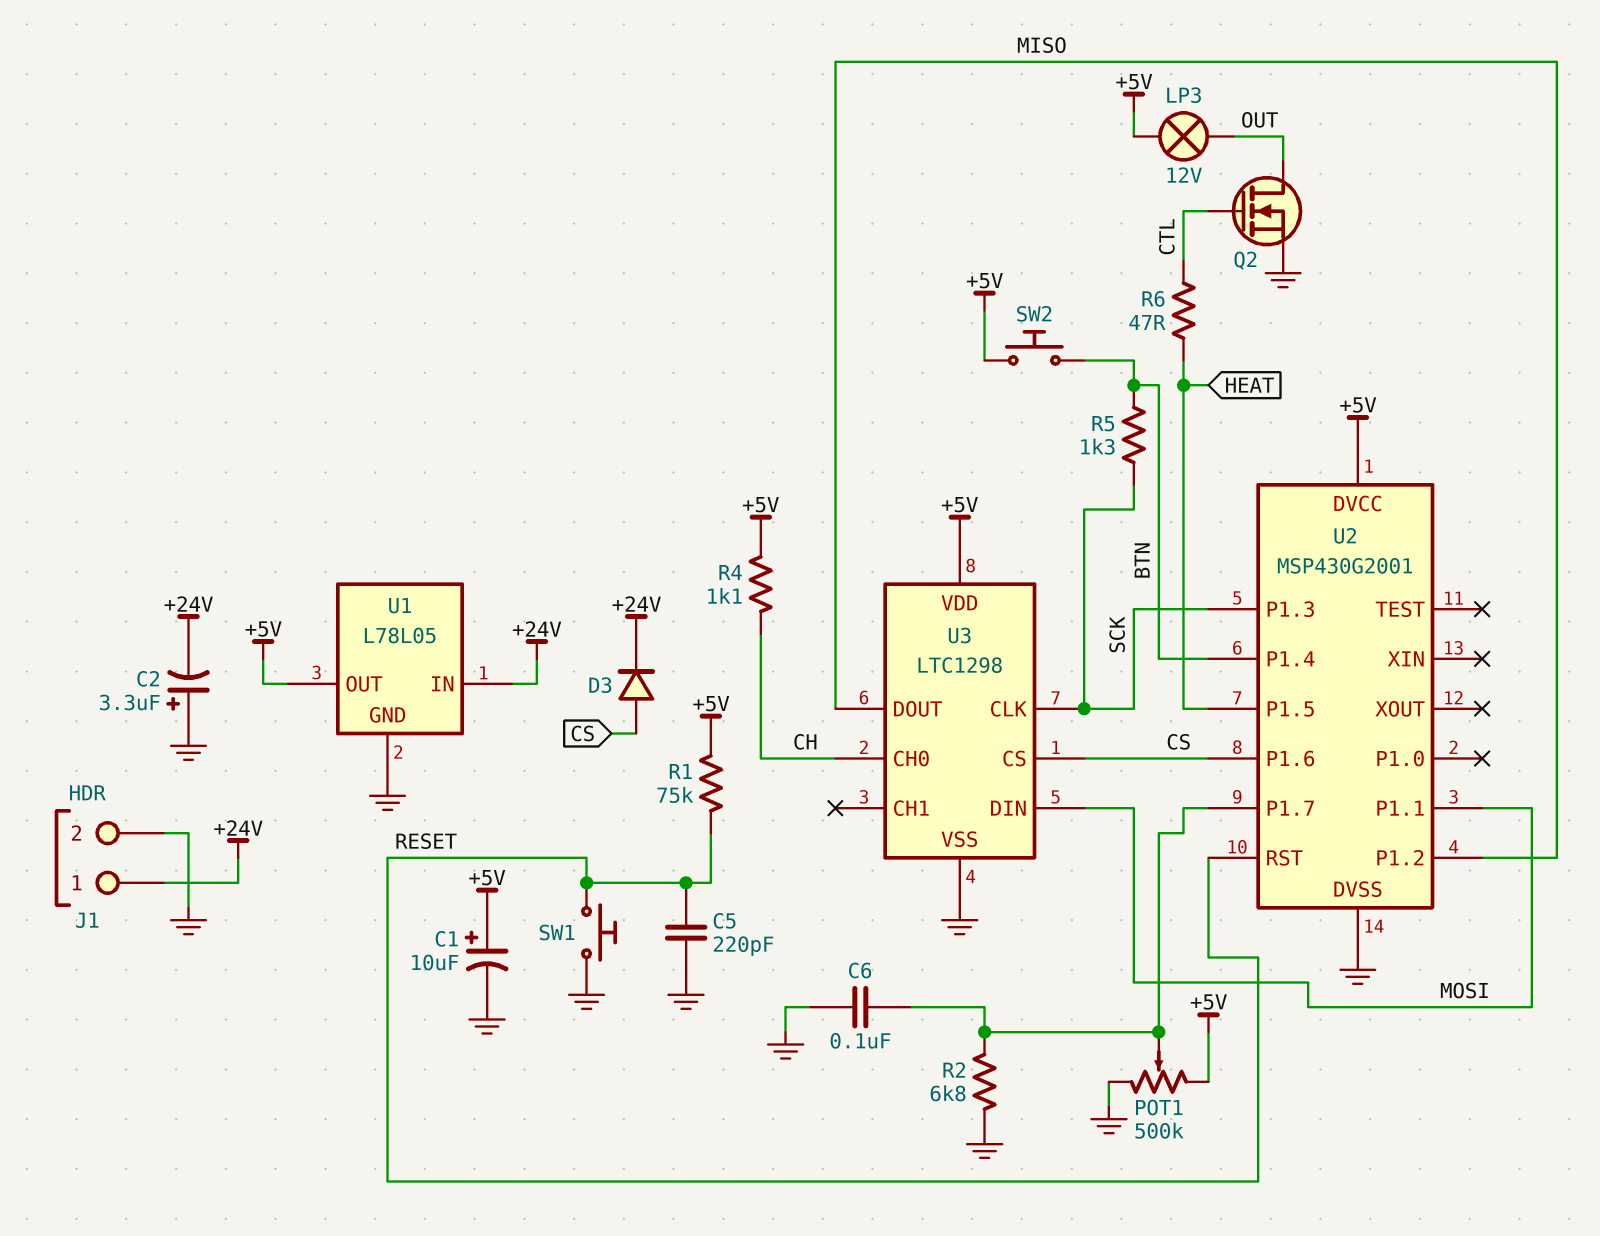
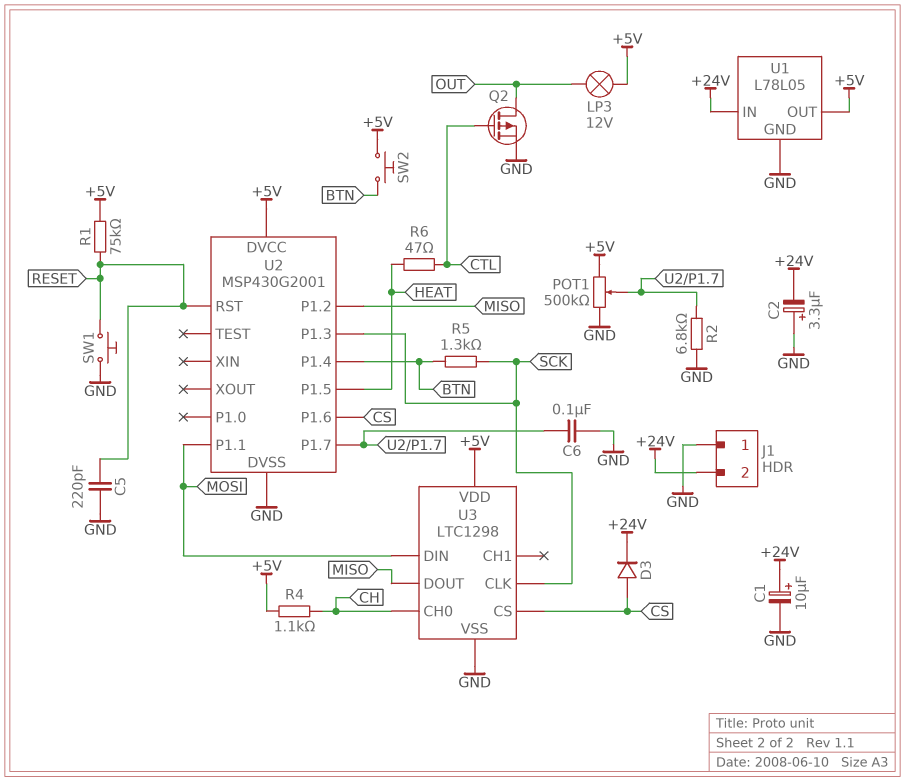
C1: 10uF (plus +5V, minus GND) -> 10uF (plus +24V, minus GND)
J1 pin 1: +24V -> GND
J1 pin 2: GND -> +24V
Q2: NMOS (G CTL, D OUT, S GND) -> PMOS (G CTL, D OUT, S GND)

